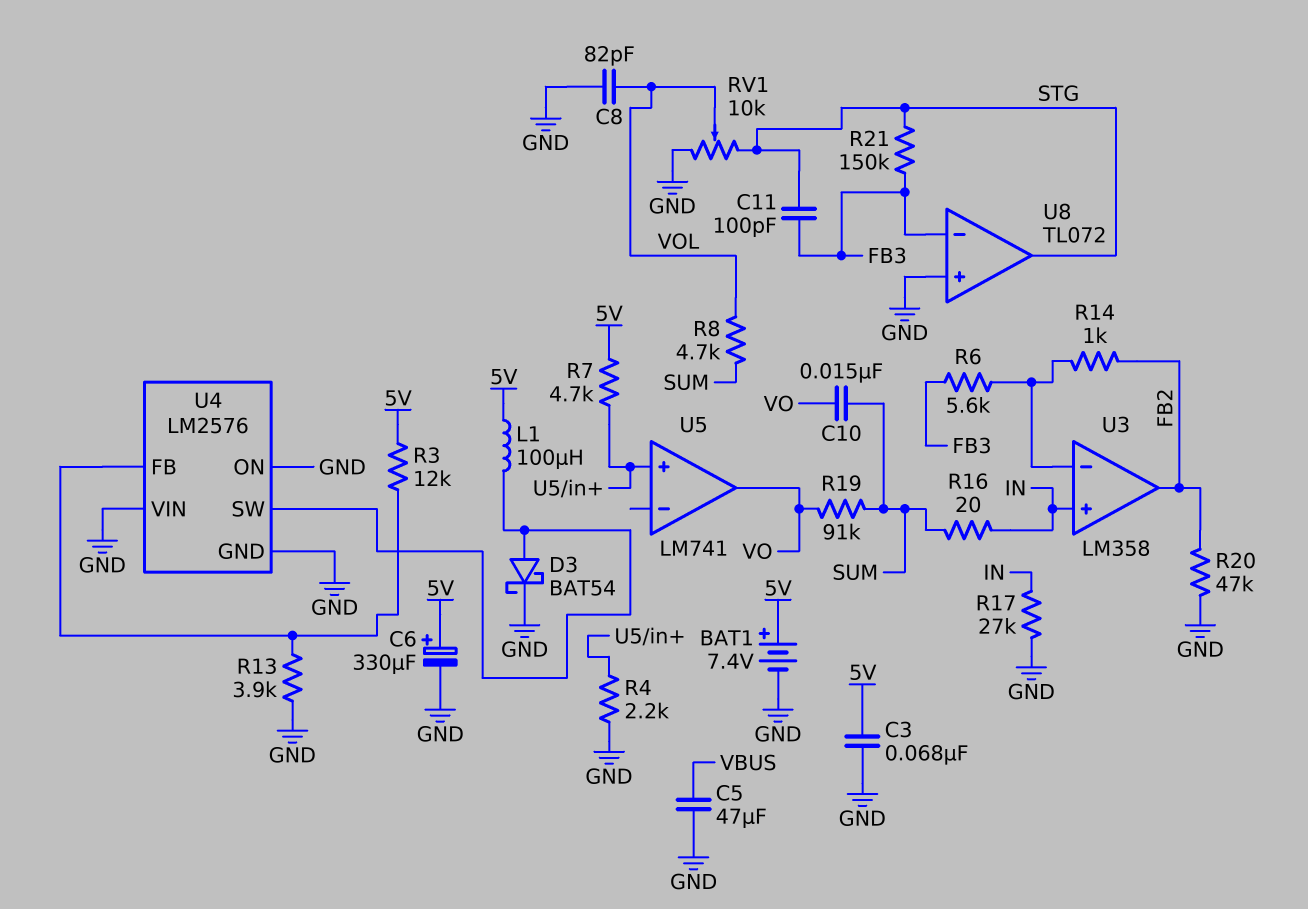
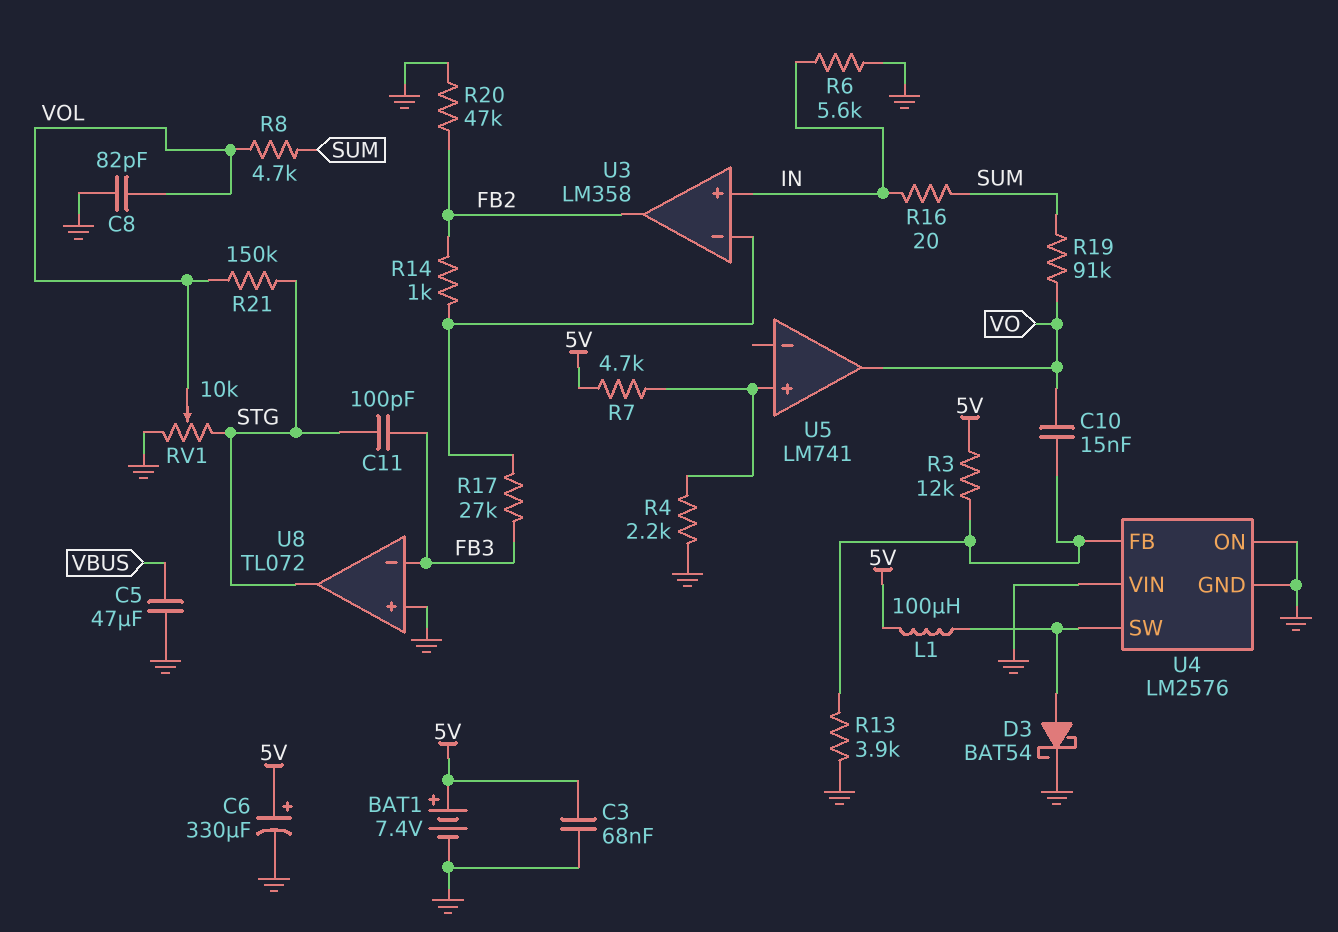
C10: 15nF (SUM, VO) -> 15nF (U4/FB, VO)
R6: 5.6k (FB3, U3/in-) -> 5.6k (GND, IN)
R17: 27k (GND, IN) -> 27k (FB3, U3/in-)
R21: 150k (FB3, STG) -> 150k (STG, VOL)

